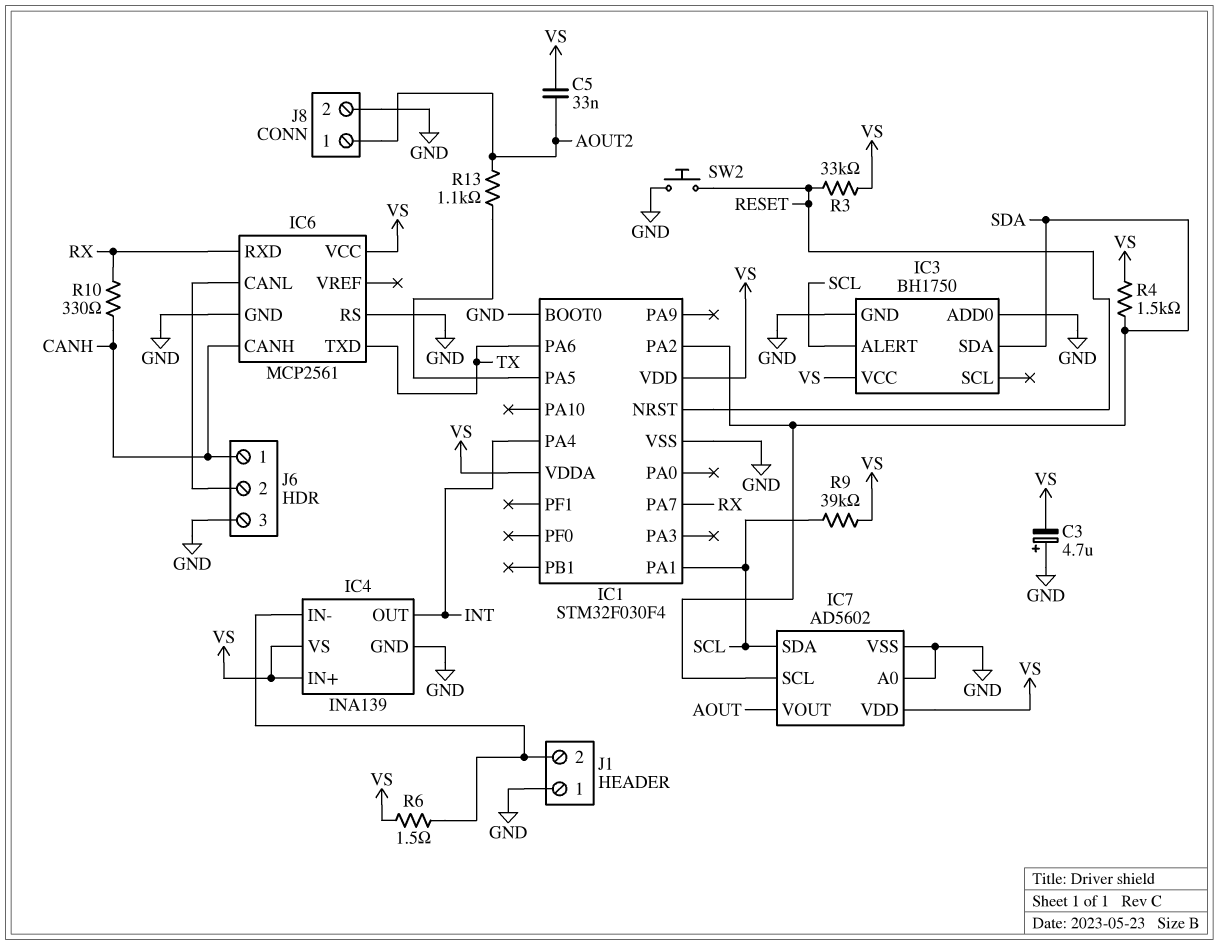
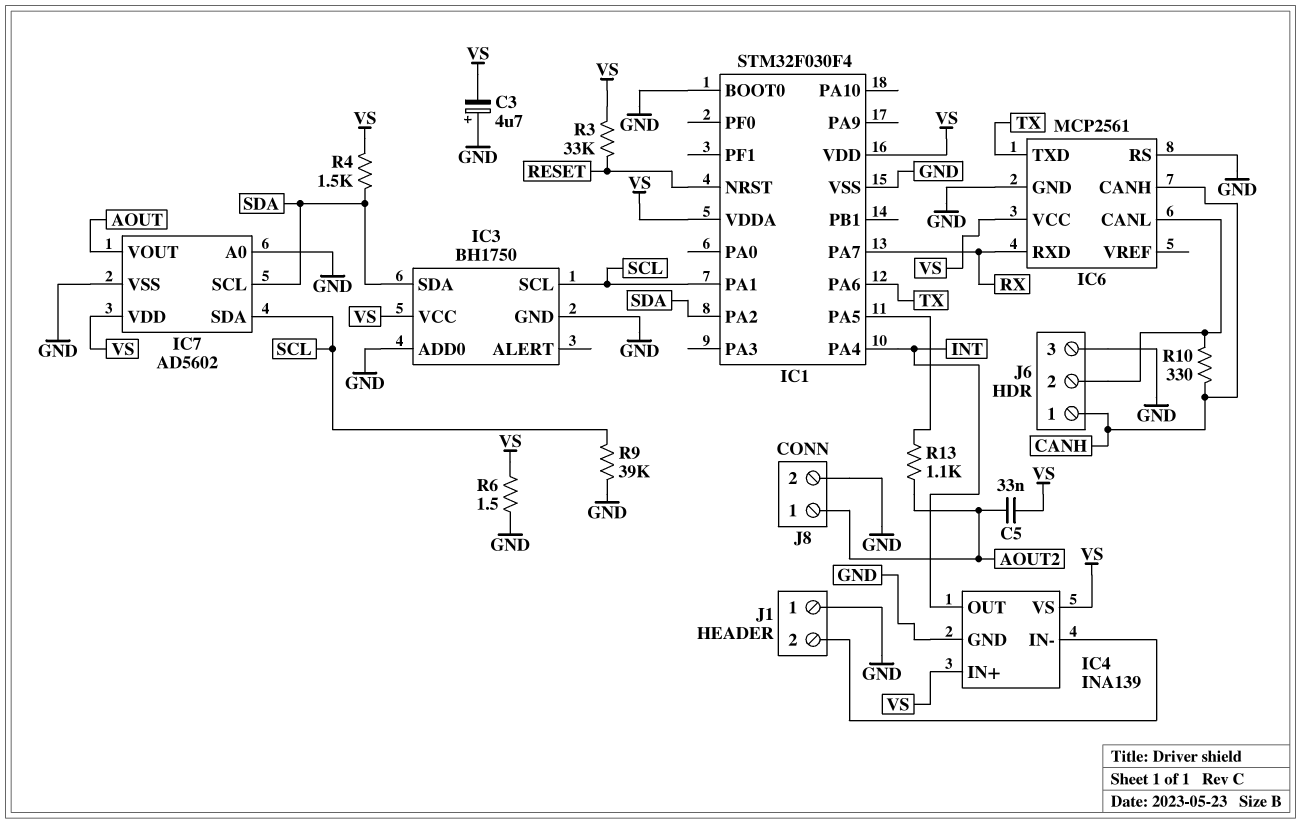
IC3 pin ALERT: SCL -> none
IC3 pin SCL: none -> SCL
R6: 1.5 (IC4/IN-, VS) -> 1.5 (GND, VS)
R9: 39k (SCL, VS) -> 39k (GND, SCL)
R10: 330 (CANH, RX) -> 330 (CANH, IC6/CANL)
SW2: button (GND, RESET) -> none

